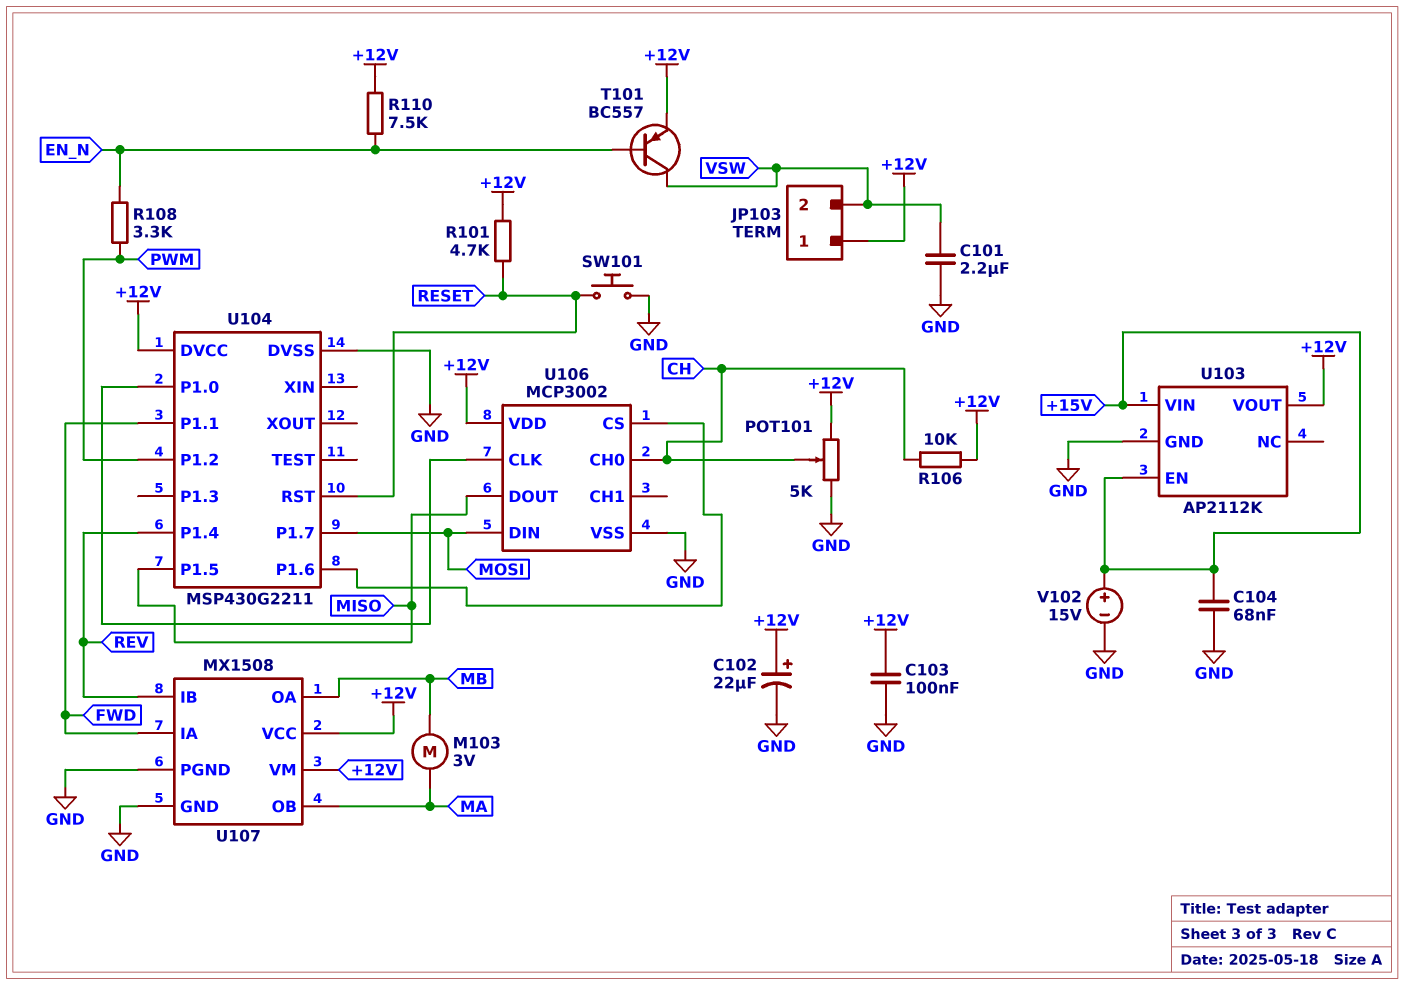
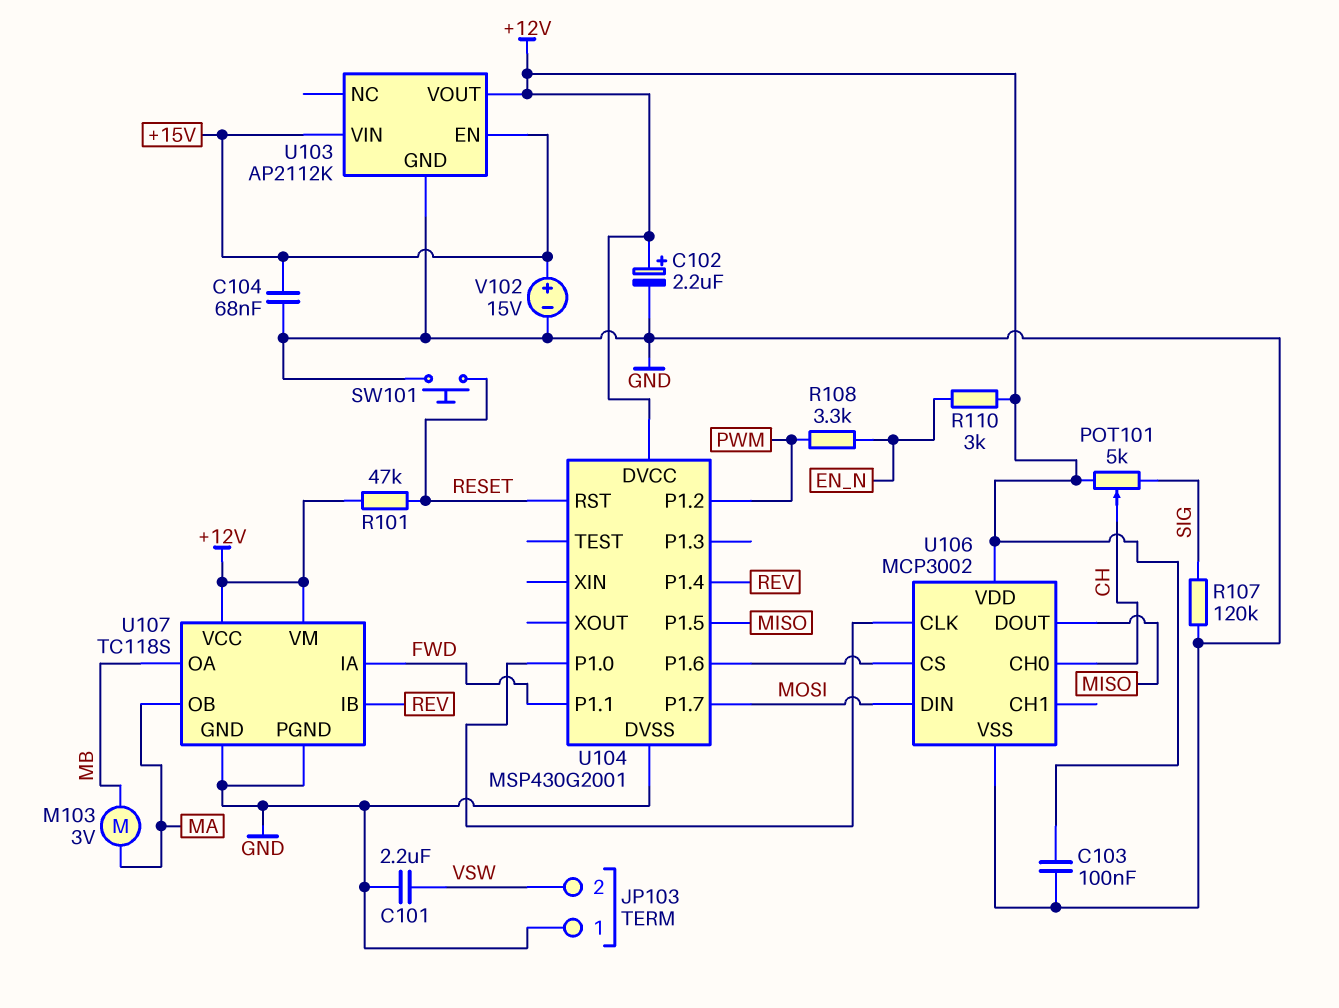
C102: 22uF (plus +12V, minus GND) -> 2.2uF (plus +12V, minus GND)
JP103 pin 1: +12V -> GND
POT101: 5k (+12V, GND, wiper CH) -> 5k (+12V, SIG, wiper CH)
R101: 4.7k (+12V, RESET) -> 47k (+12V, RESET)
R106: 10k (+12V, CH) -> none
R107: none -> 120k (GND, SIG)
R110: 7.5k (+12V, EN_N) -> 3k (+12V, EN_N)
T101: PNP BC557 (B EN_N, C VSW, E +12V) -> none
U104: MSP430G2211 -> MSP430G2001
U107: MX1508 -> TC118S

